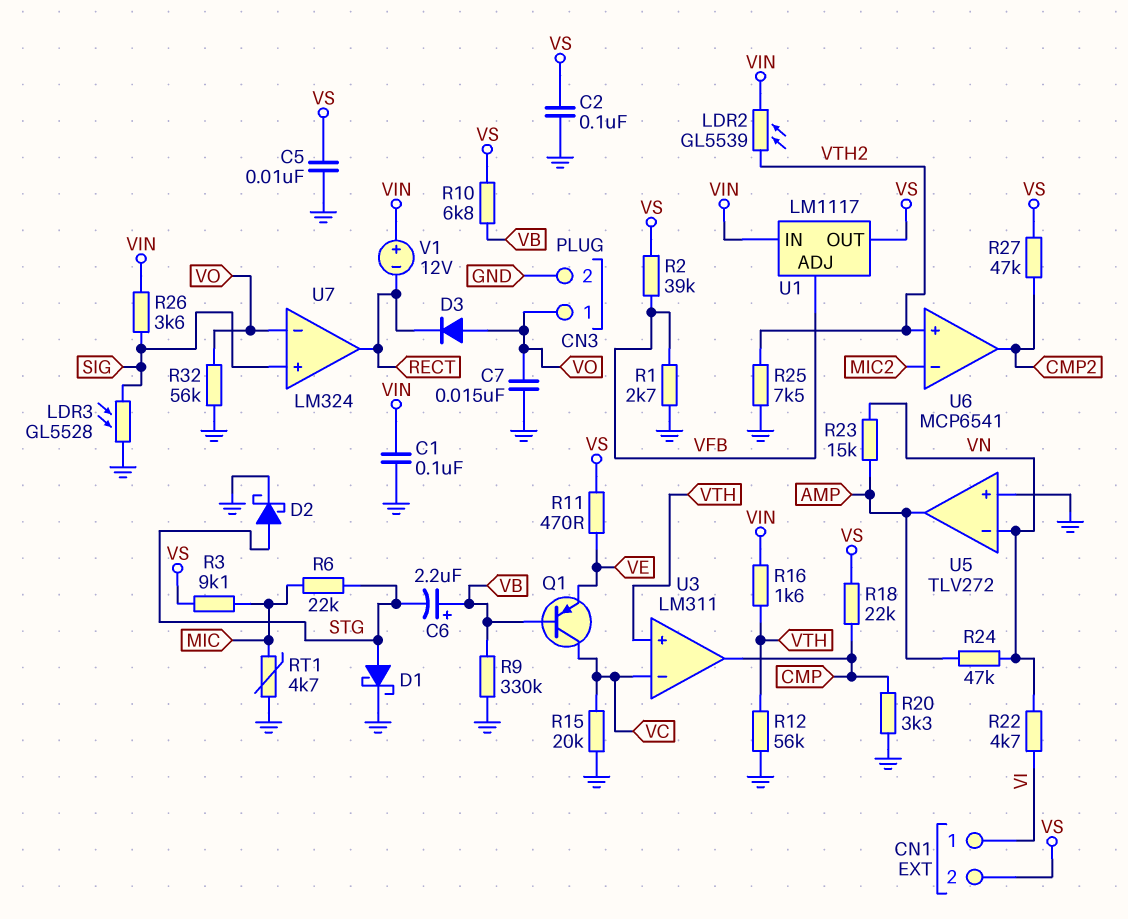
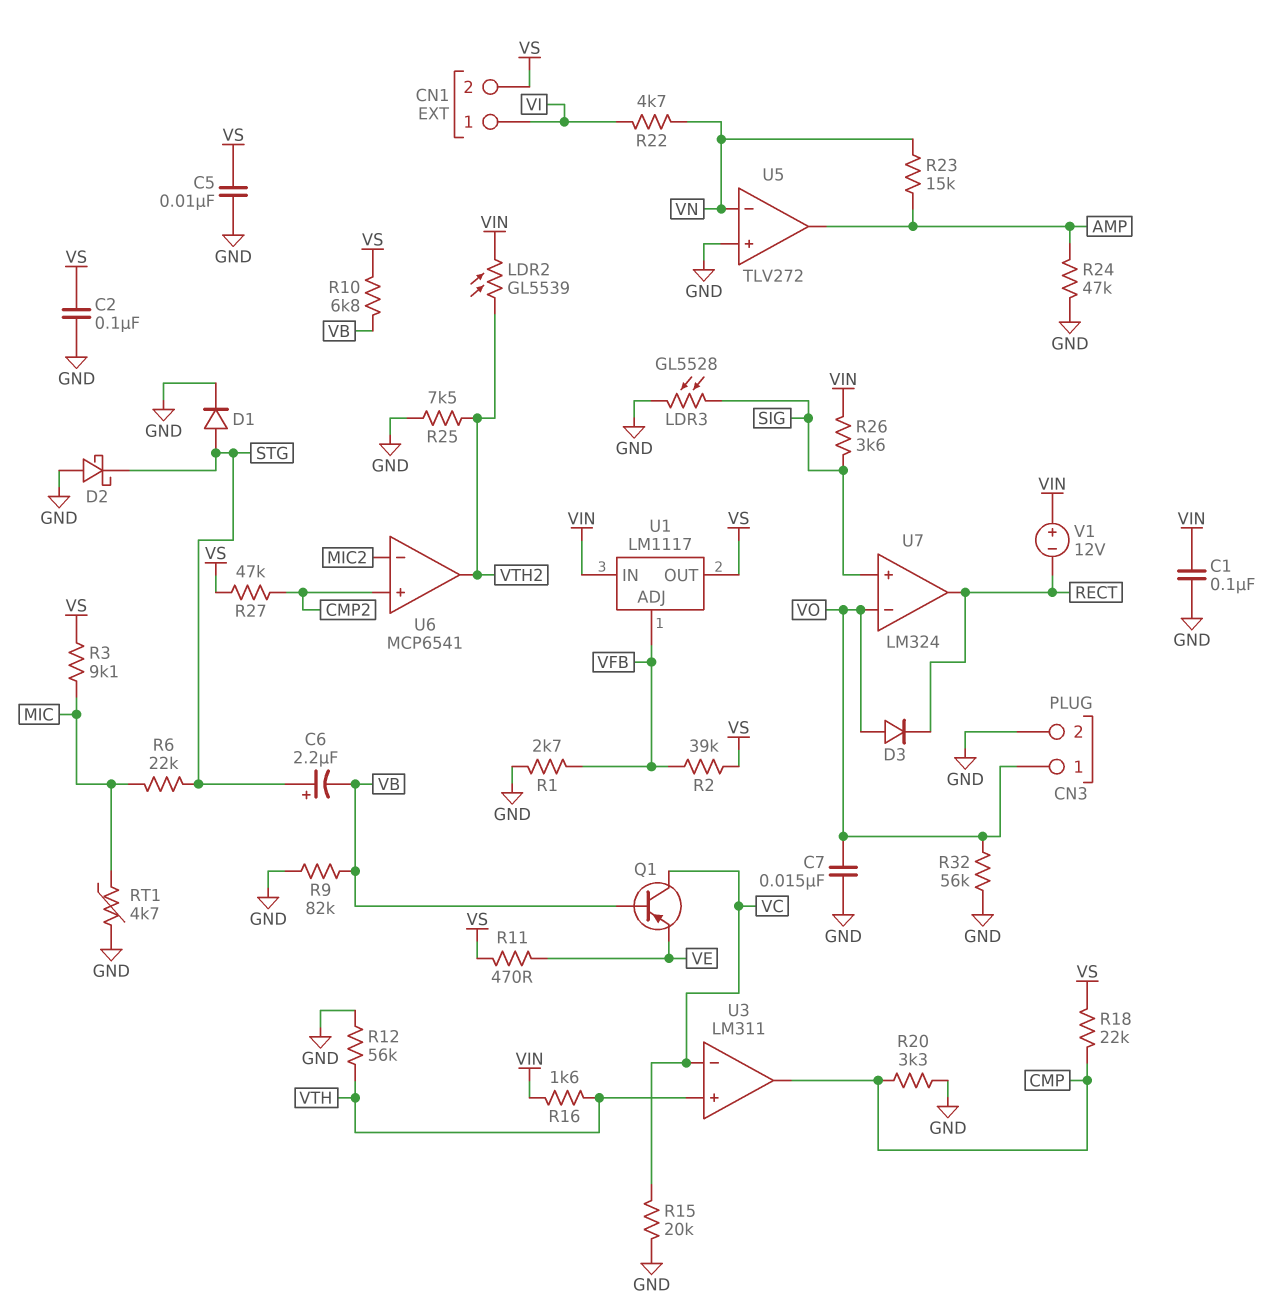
C6: 2.2uF (plus VB, minus STG) -> 2.2uF (plus STG, minus VB)
D1: schottky (A STG, K GND) -> diode (A STG, K GND)
D2: schottky (A STG, K GND) -> schottky (A GND, K STG)
R9: 330k (GND, VB) -> 82k (GND, VB)
R24: 47k (AMP, VN) -> 47k (AMP, GND)
U6 pin in+: VTH2 -> CMP2
U6 pin out: CMP2 -> VTH2

